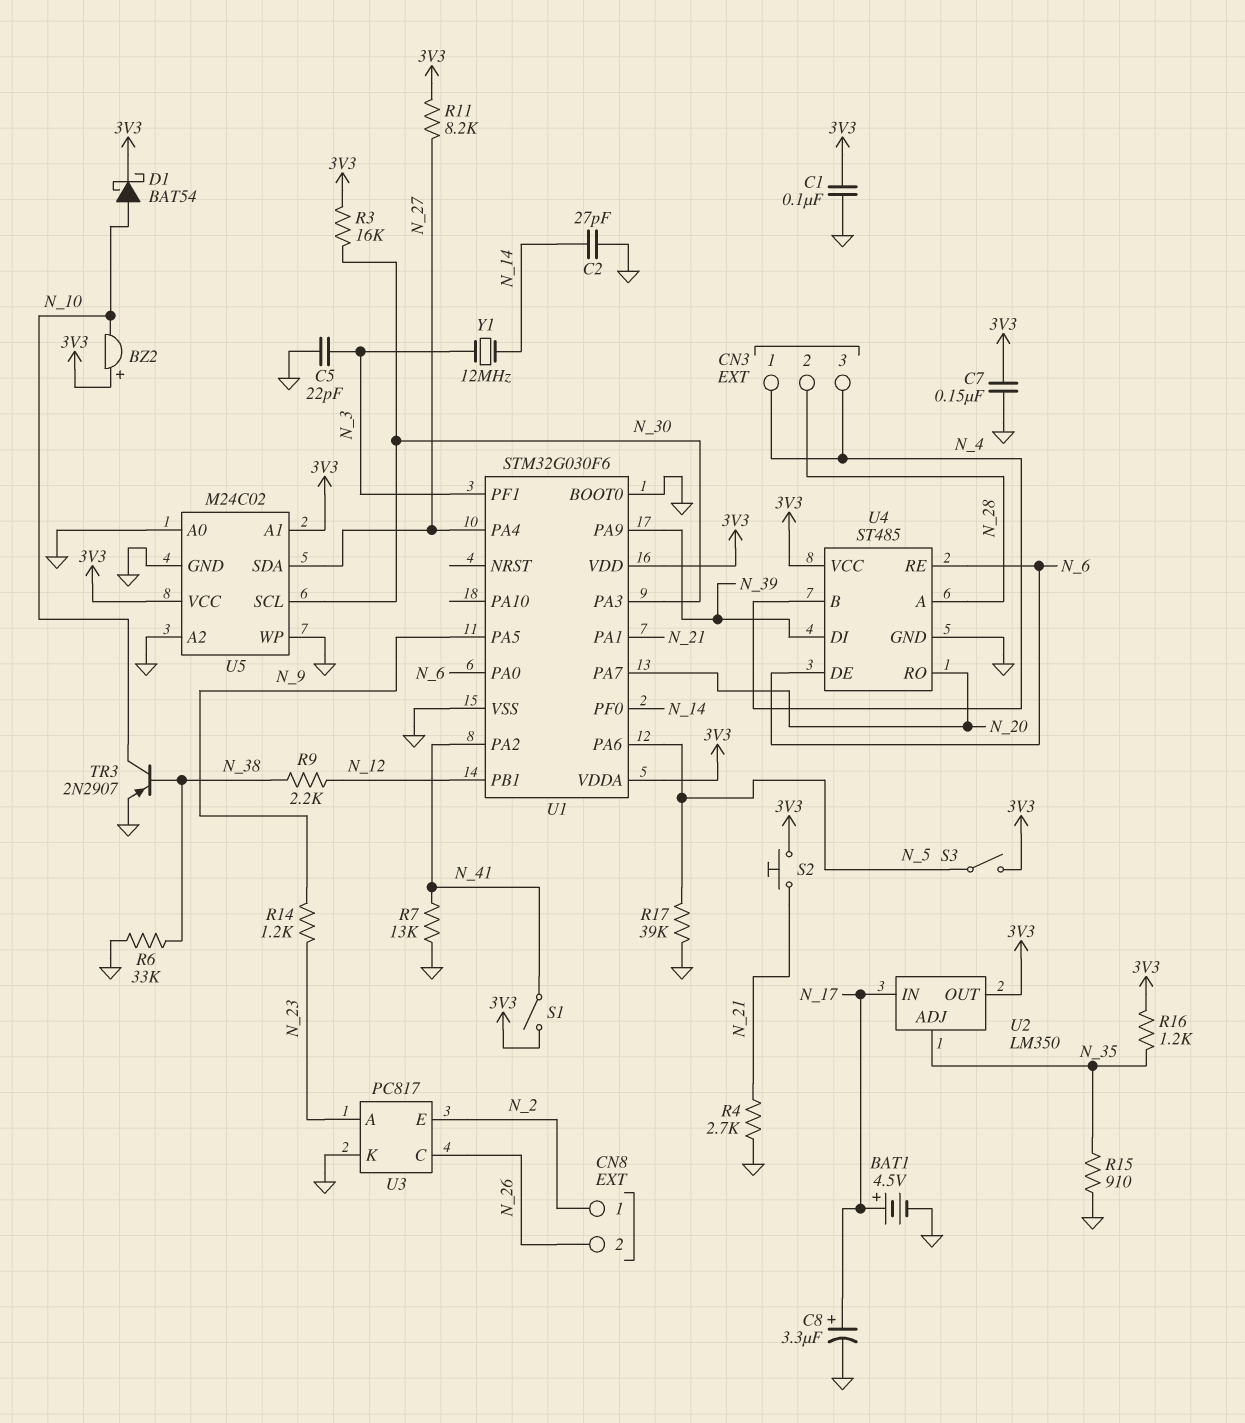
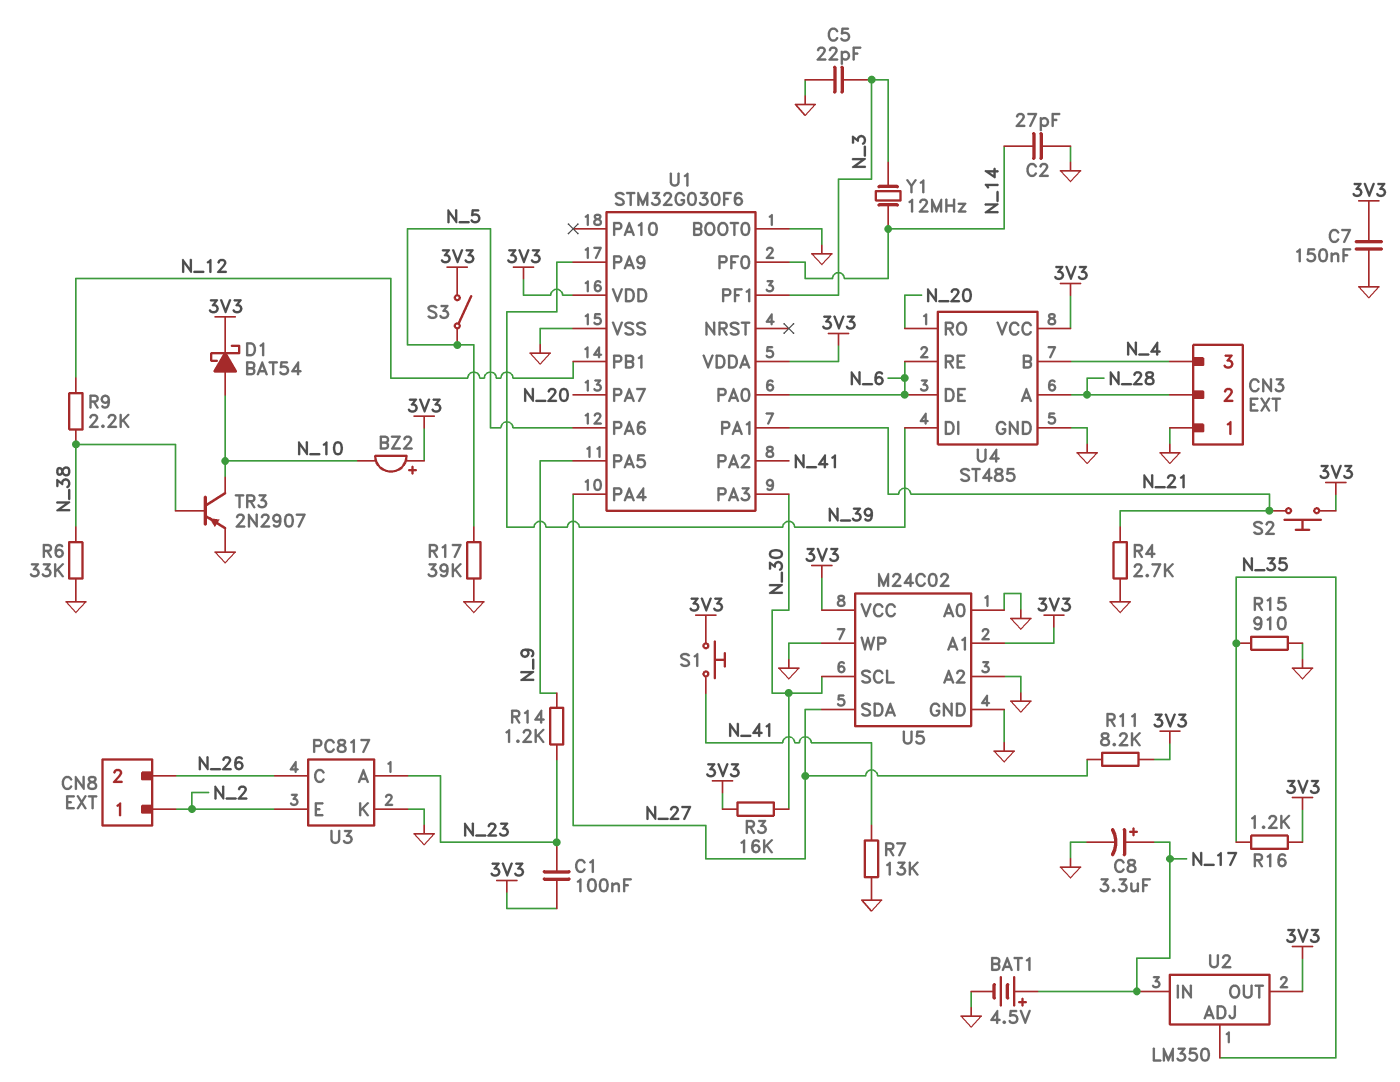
C1: 100nF (3V3, GND) -> 100nF (3V3, N_23)
CN3 pin 1: N_4 -> GND
S1: switch (3V3, N_41) -> button (3V3, N_41)

